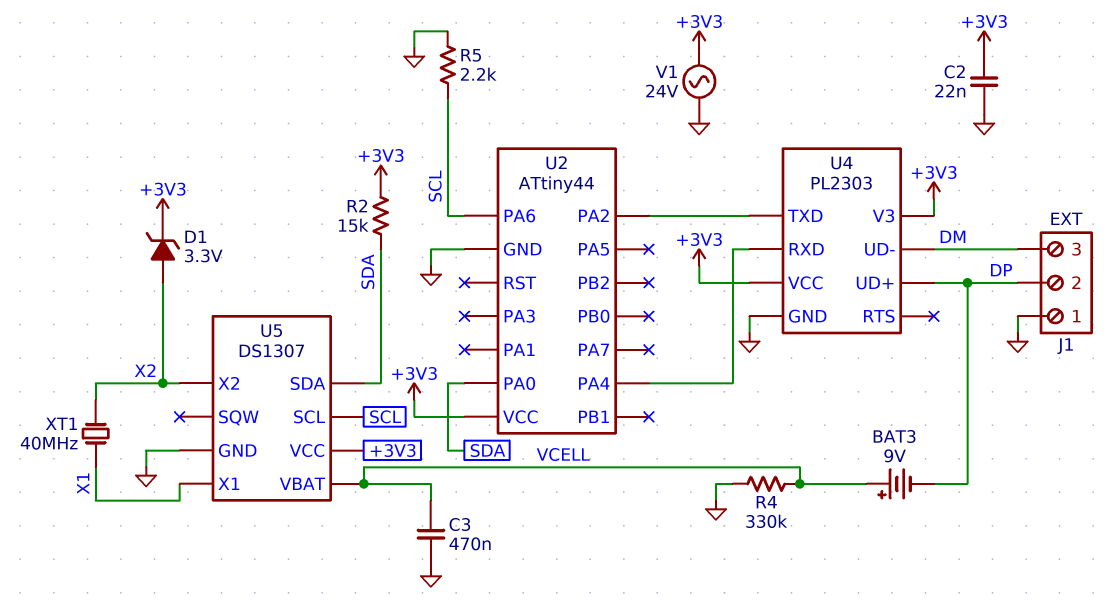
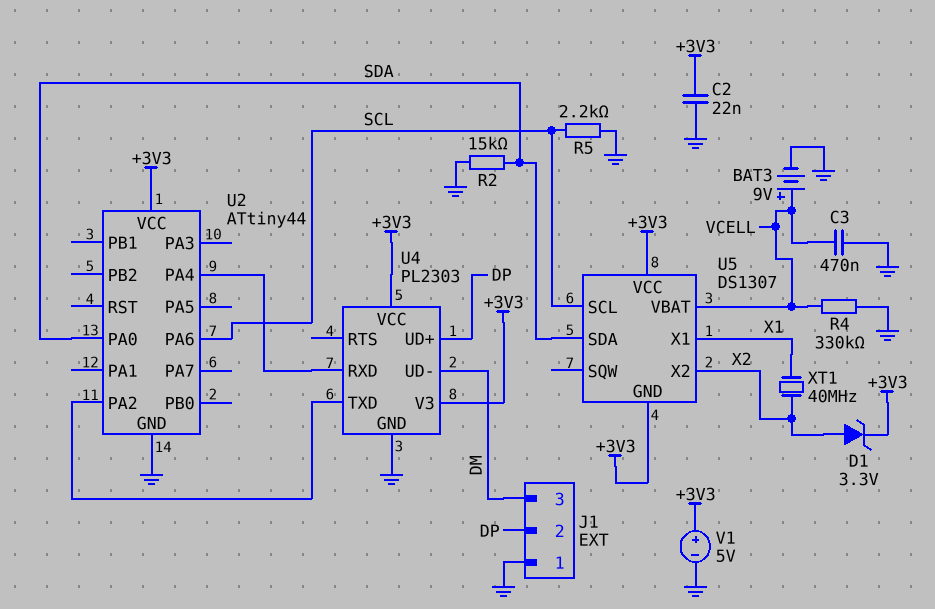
BAT3: 9V (plus VCELL, minus DP) -> 9V (plus VCELL, minus GND)
R2: 15k (+3V3, SDA) -> 15k (GND, SDA)
U5 pin GND: GND -> +3V3
V1: AC 24V (+3V3, GND) -> 5V (plus +3V3, minus GND)

